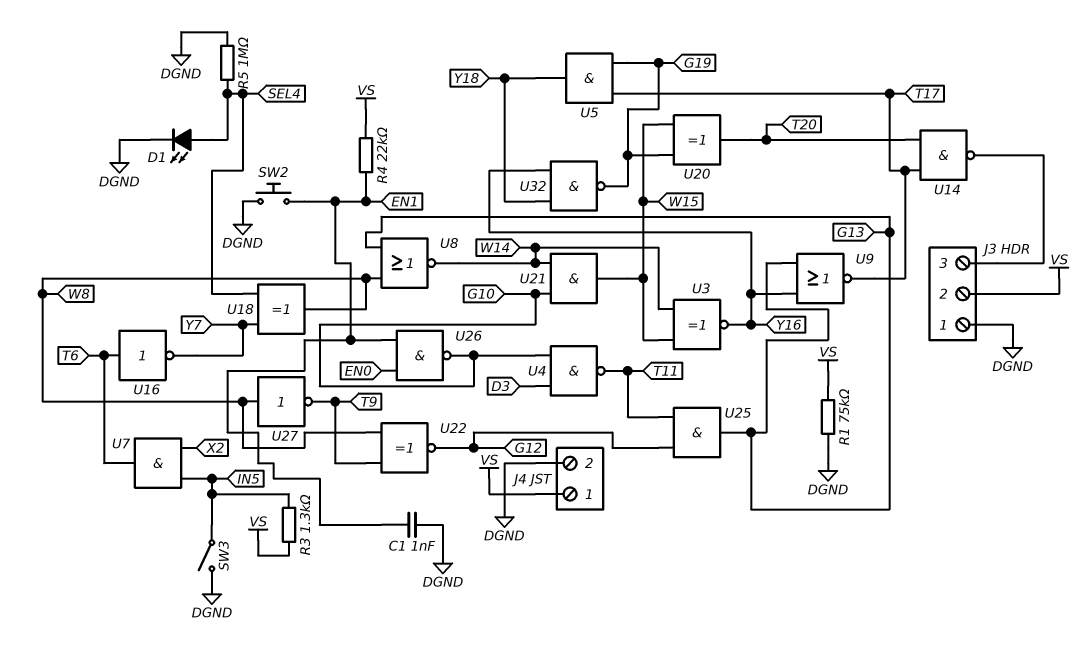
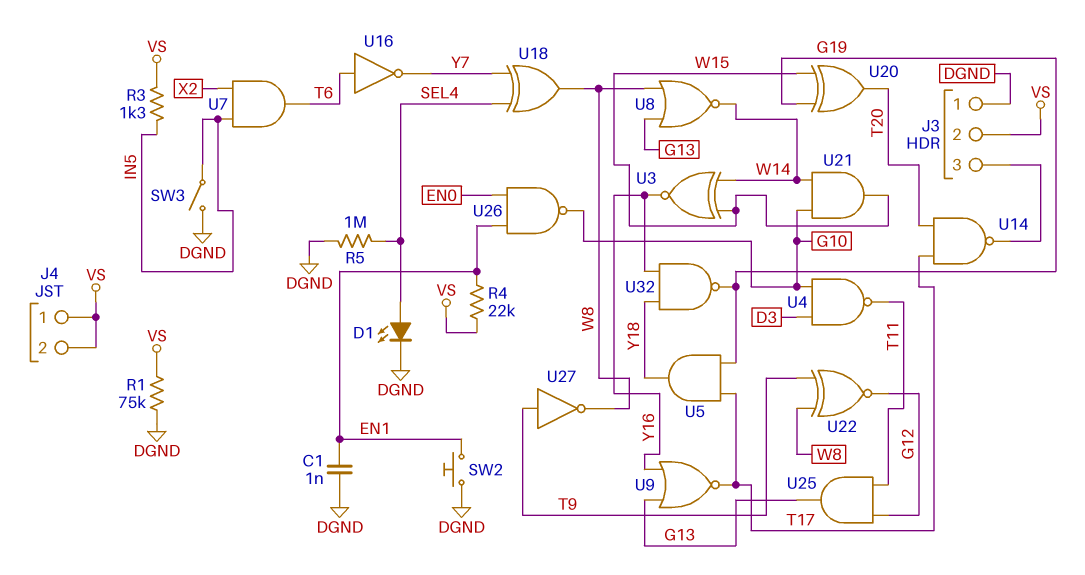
J4 pin 2: DGND -> VS
U27: NOT (in W8, out T9) -> NOT (in T9, out W8)

